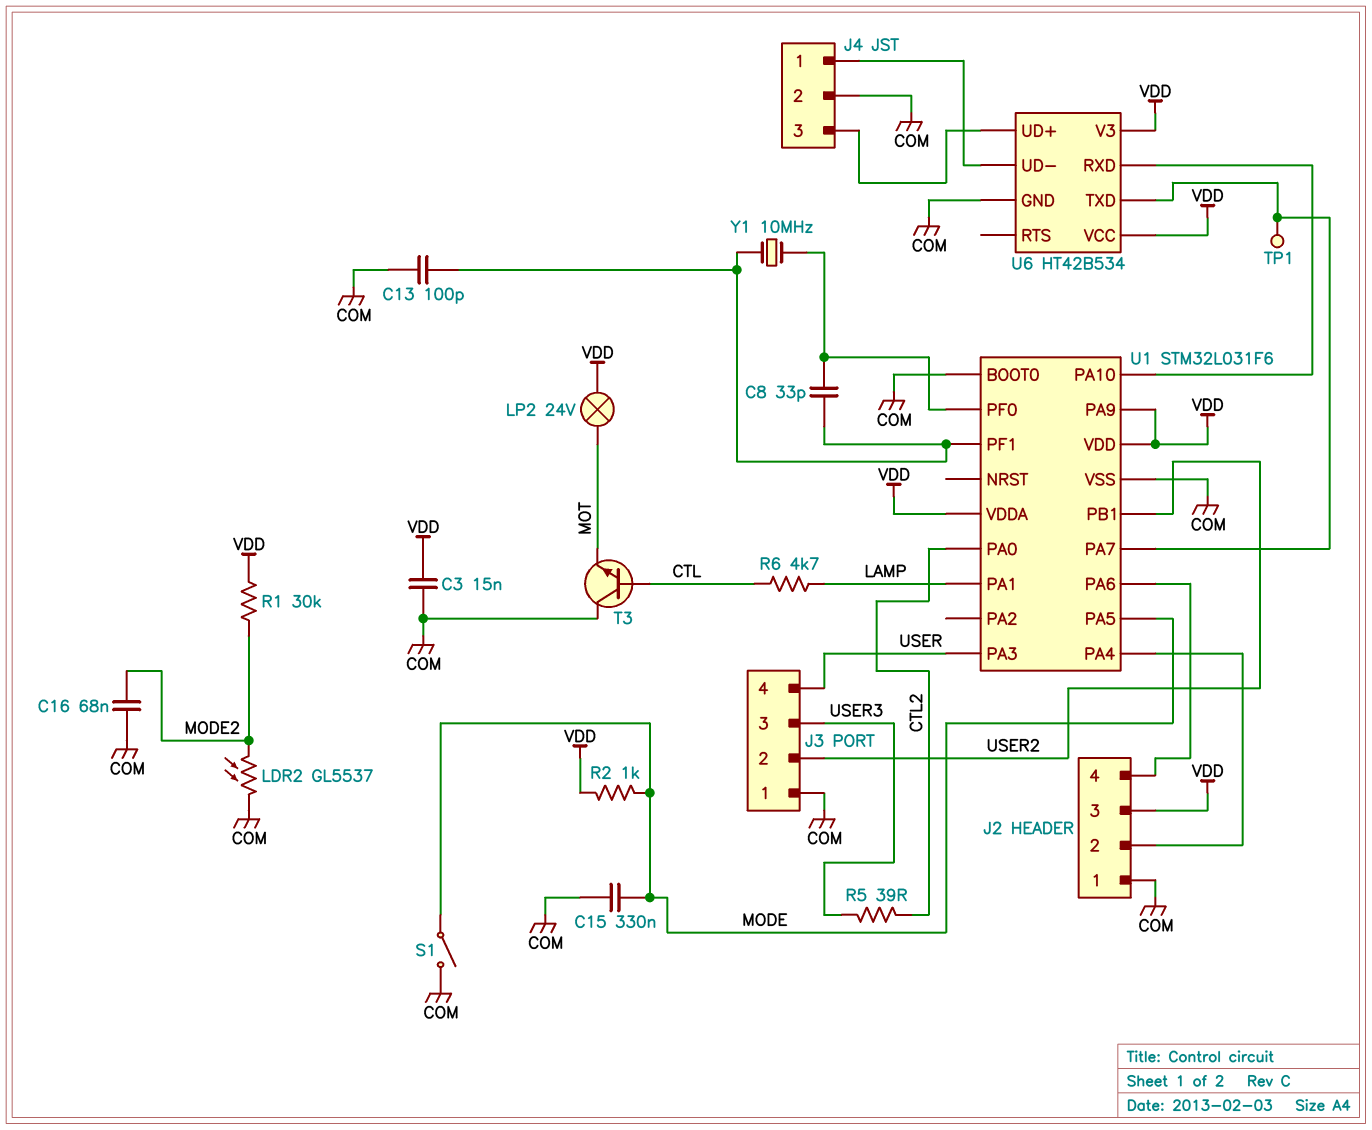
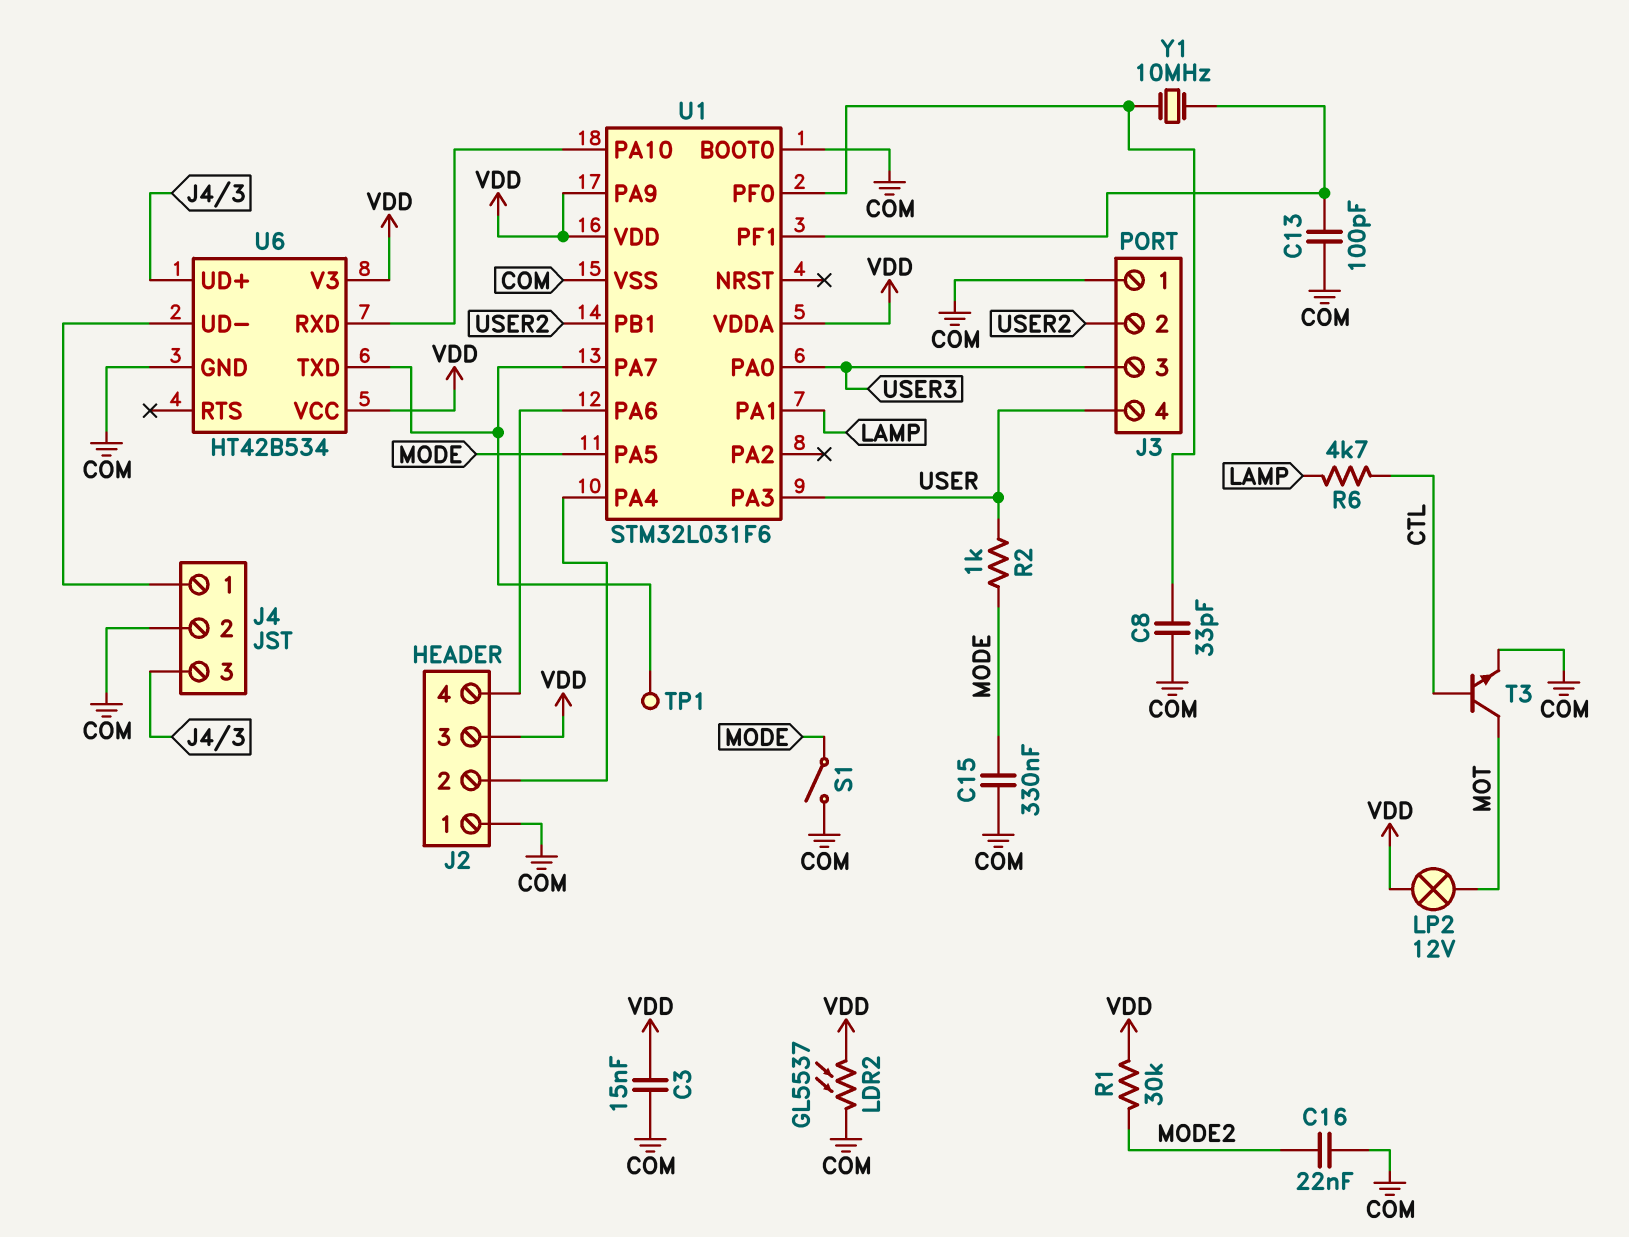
C8: 33pF (U1/PF0, U1/PF1) -> 33pF (COM, U1/PF0)
C16: 68nF (COM, MODE2) -> 22nF (COM, MODE2)
LDR2: GL5537 (COM, MODE2) -> GL5537 (COM, VDD)
LP2: lamp 24V (MOT, VDD) -> lamp 12V (MOT, VDD)
R2: 1k (MODE, VDD) -> 1k (MODE, USER)
R5: 39 (CTL2, USER3) -> none
T3: NPN (B CTL, C COM, E MOT) -> NPN (B CTL, C MOT, E COM)
U1 pin PA0: CTL2 -> USER3

